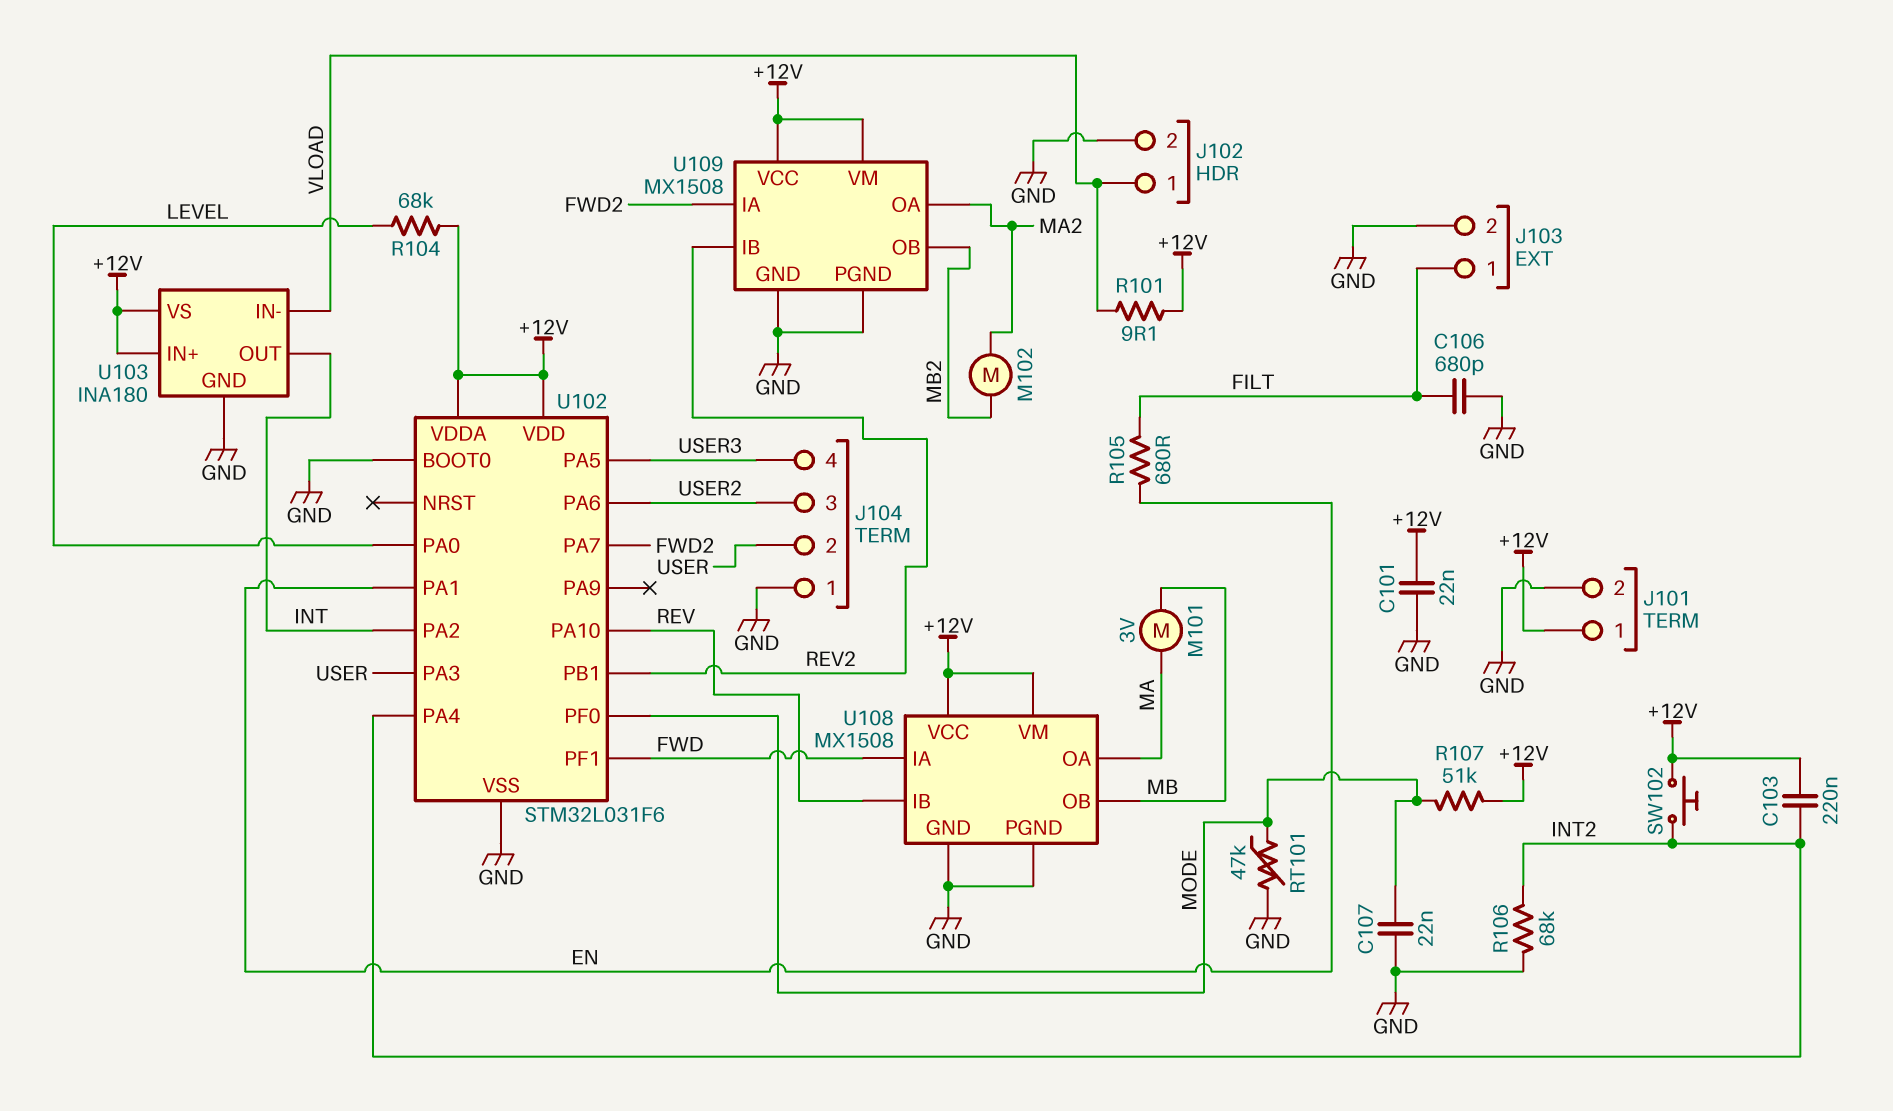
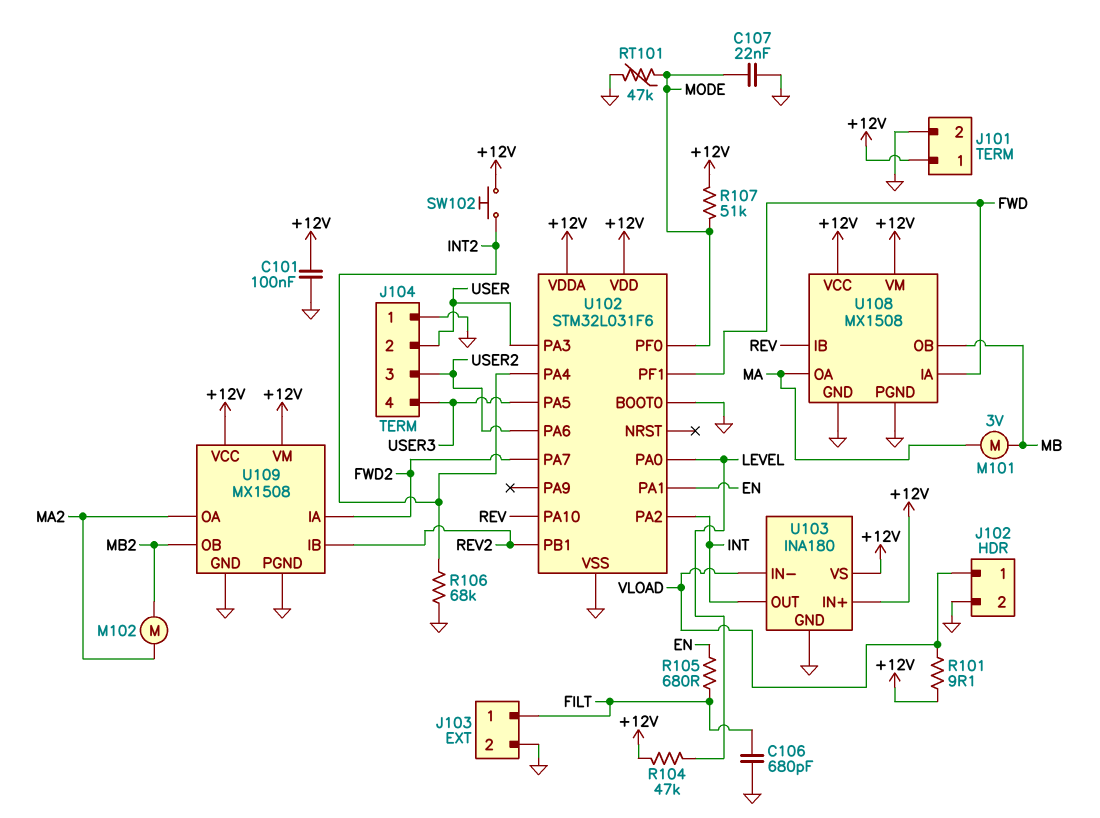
C101: 22nF (+12V, GND) -> 100nF (+12V, GND)
C103: 220nF (+12V, INT2) -> none
R104: 68k (+12V, LEVEL) -> 47k (+12V, LEVEL)

